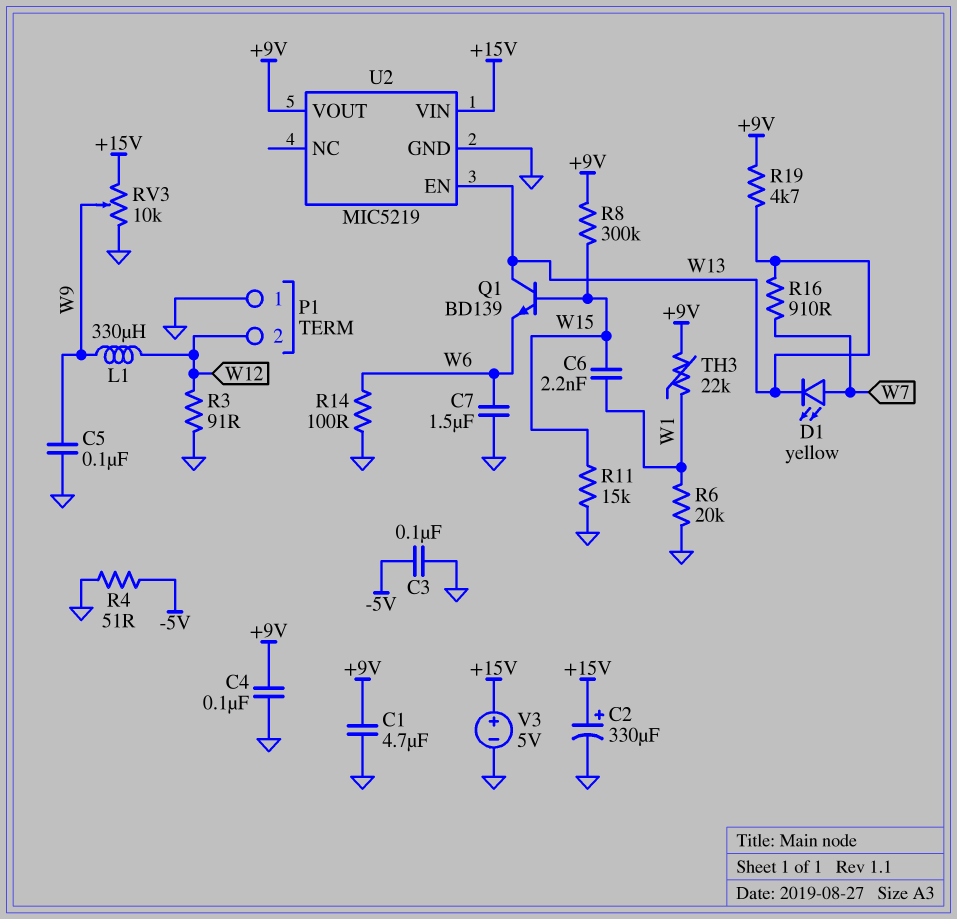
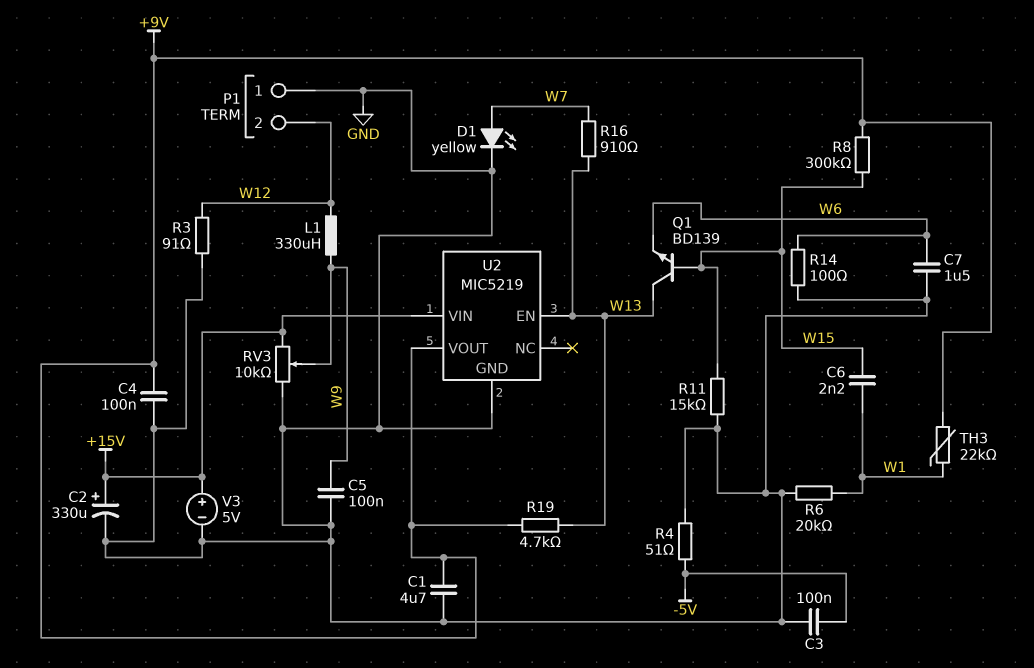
D1: LED yellow (A W7, K W13) -> LED yellow (A W7, K GND)

